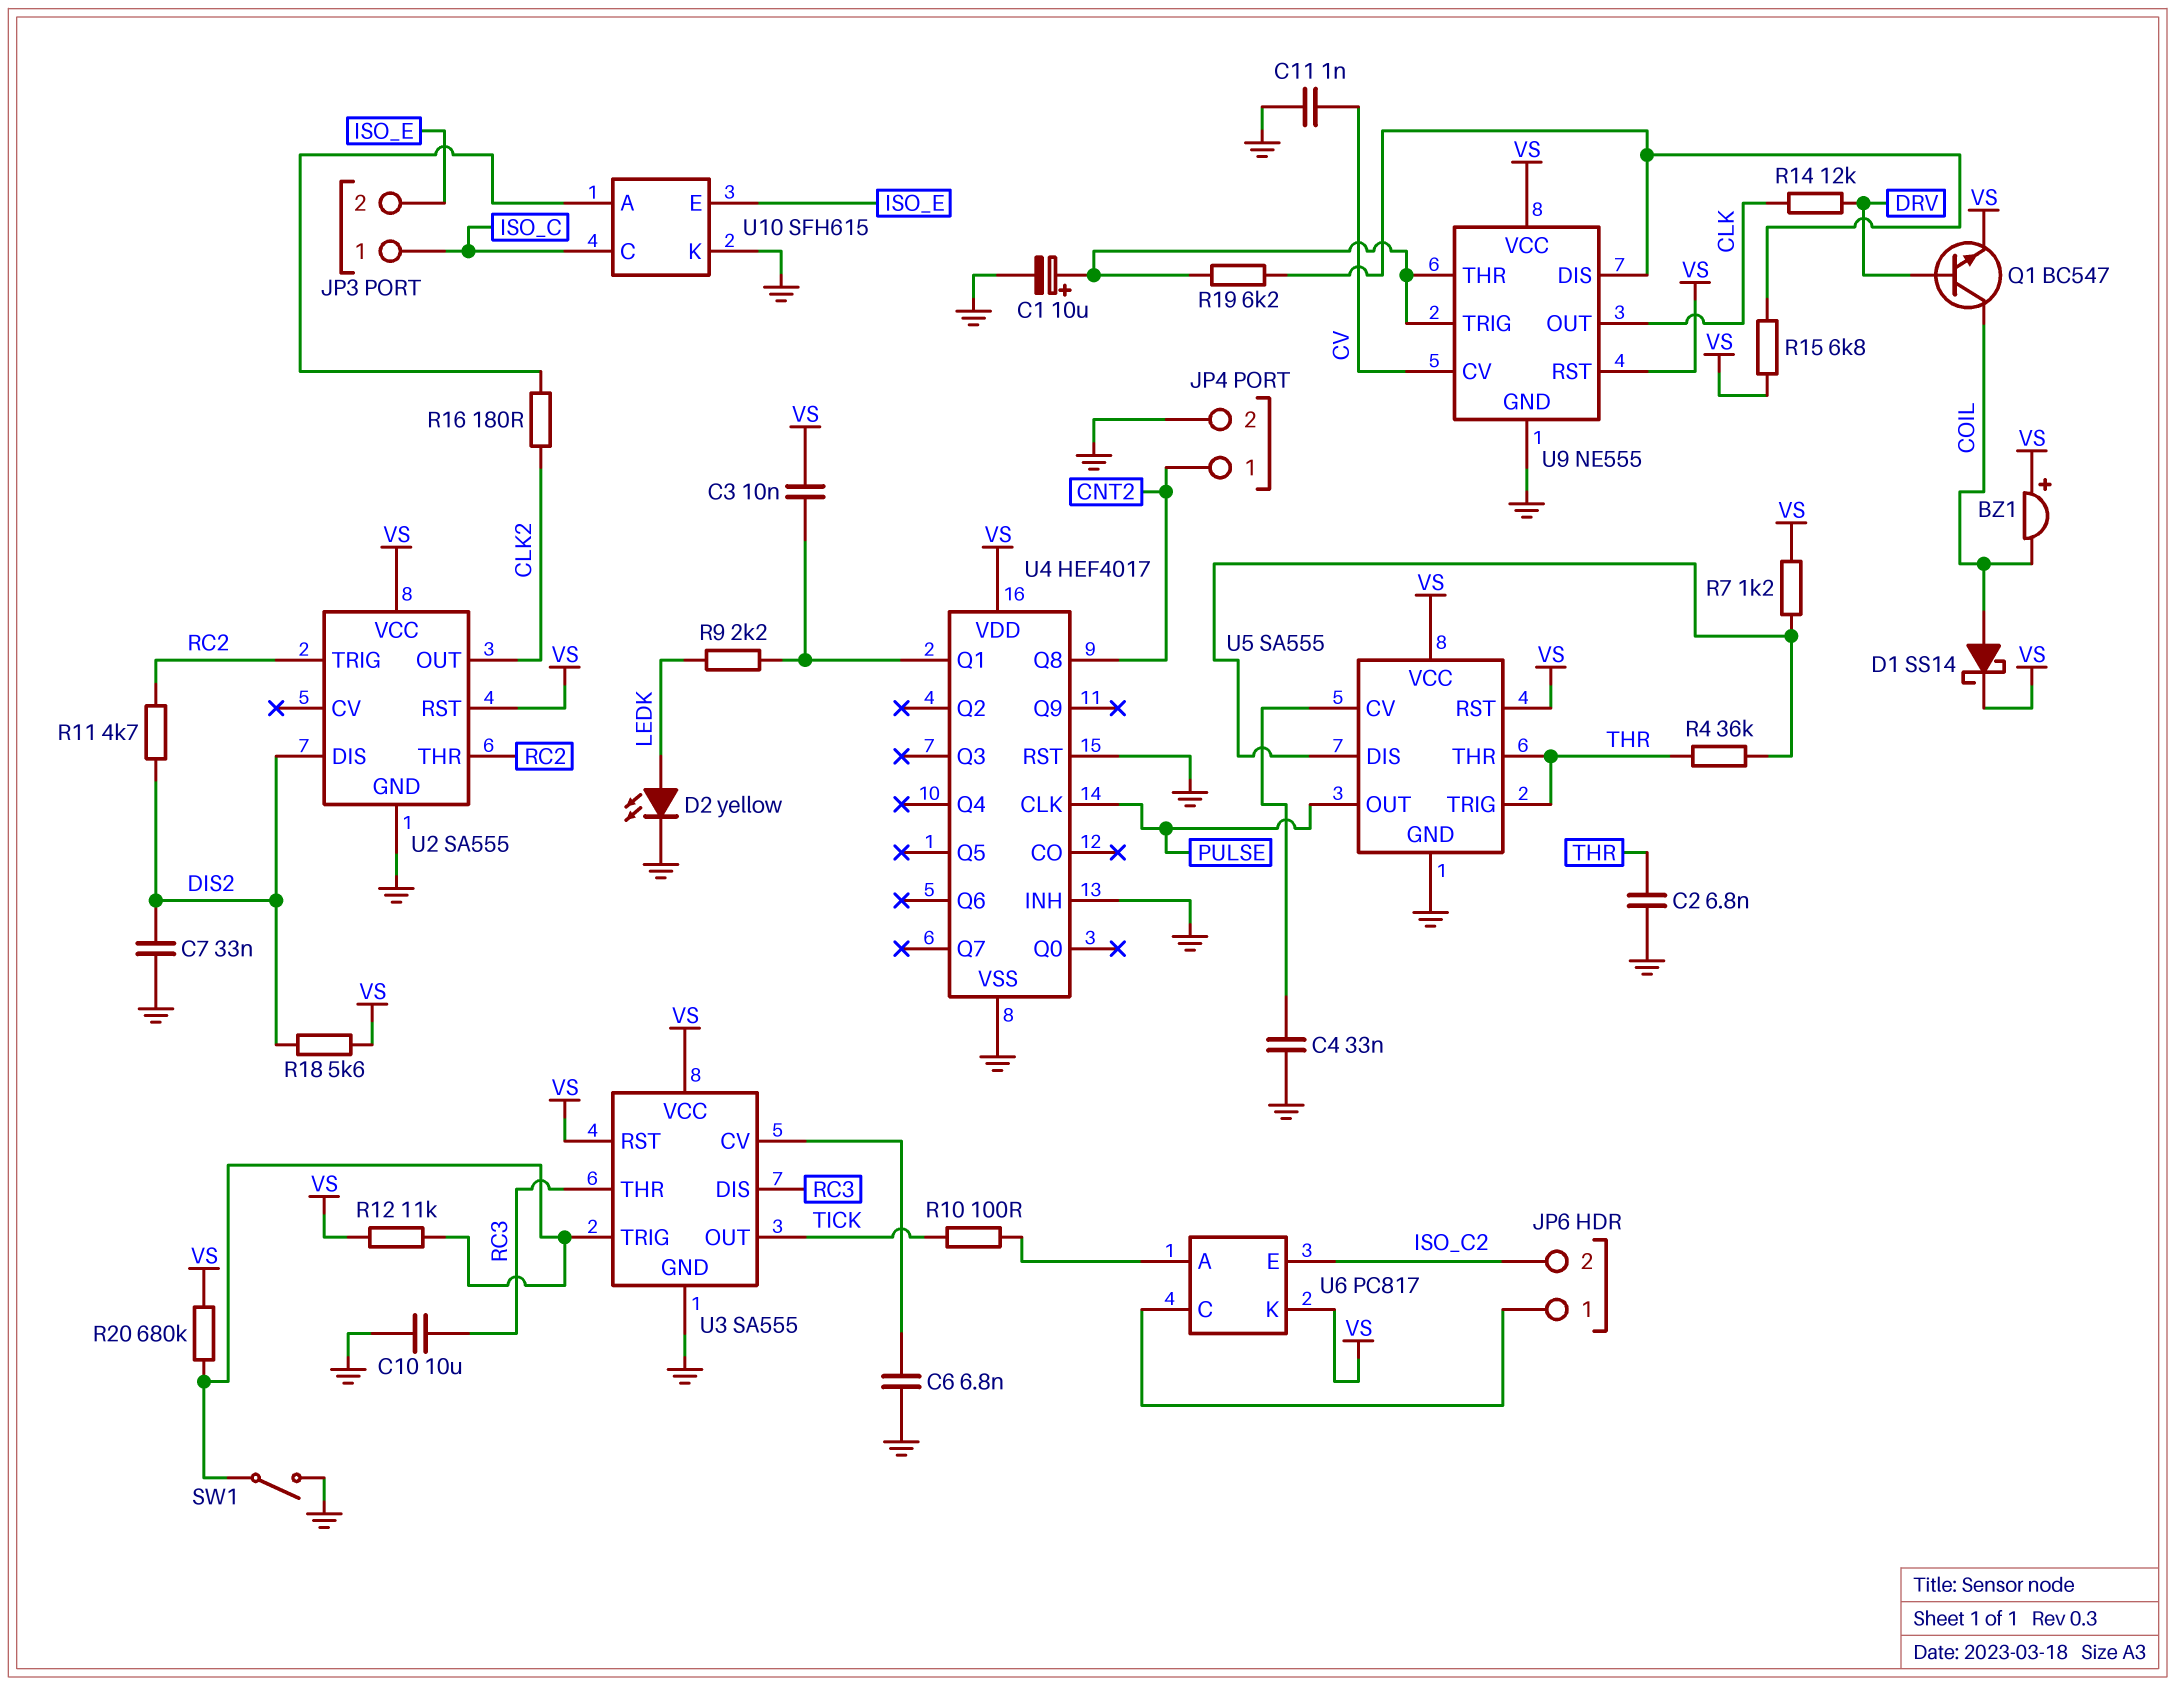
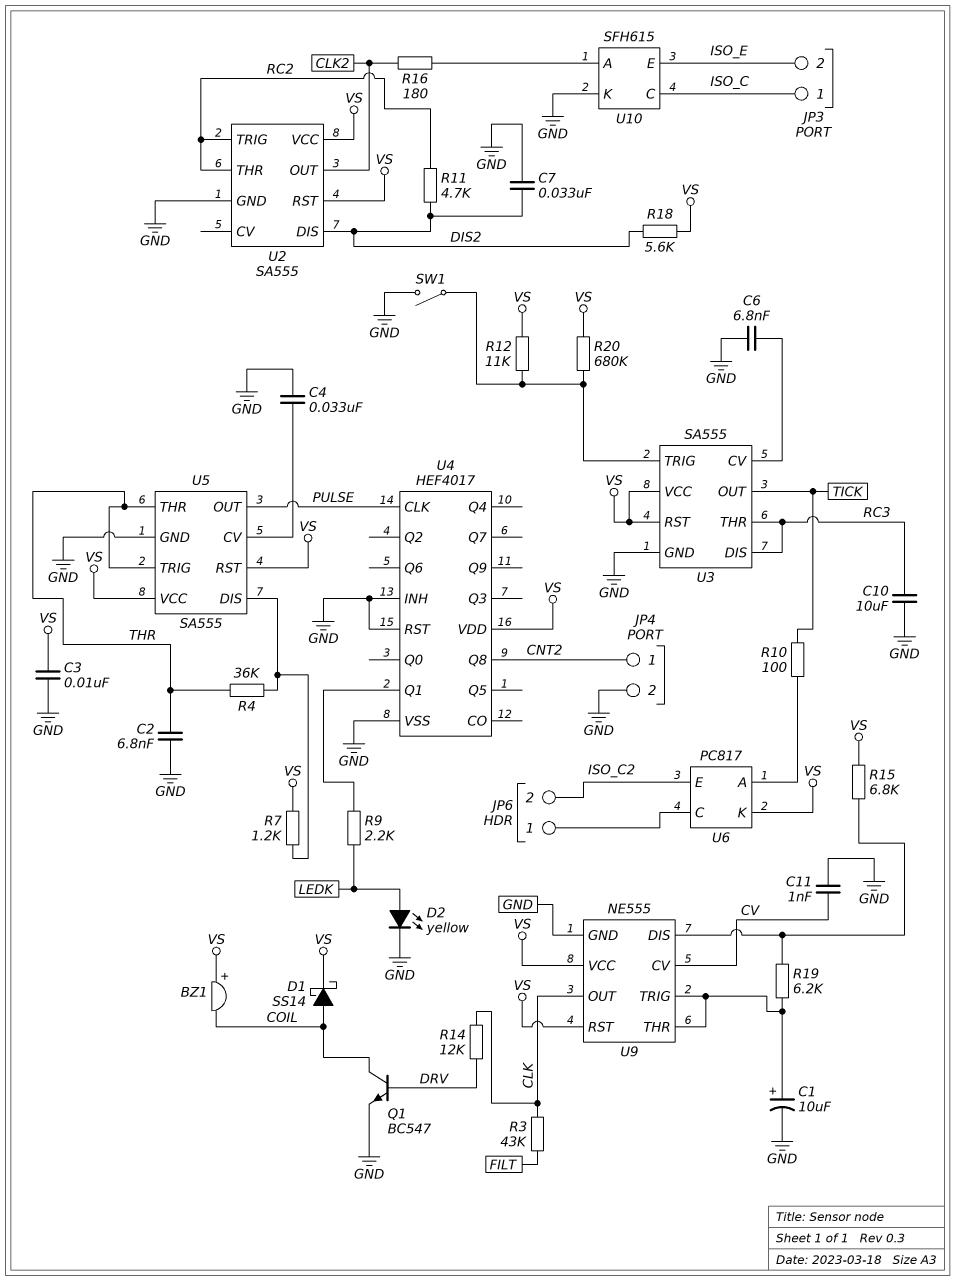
C3: 10nF (U4/Q1, VS) -> 10nF (GND, VS)
Q1: NPN BC547 (B DRV, C COIL, E VS) -> NPN BC547 (B DRV, C COIL, E GND)
R3: none -> 43k (CLK, FILT)

